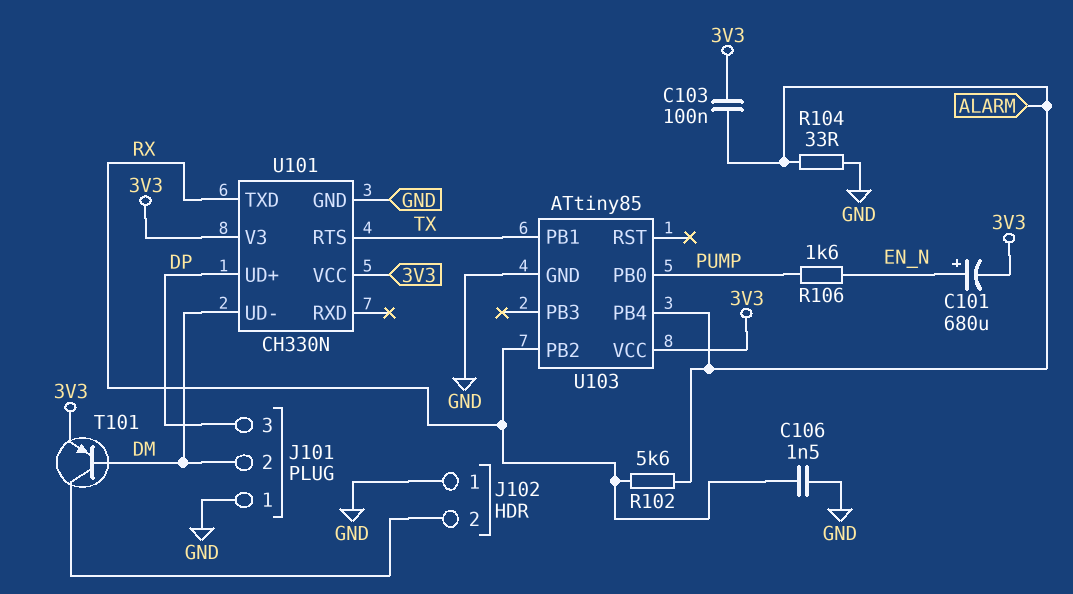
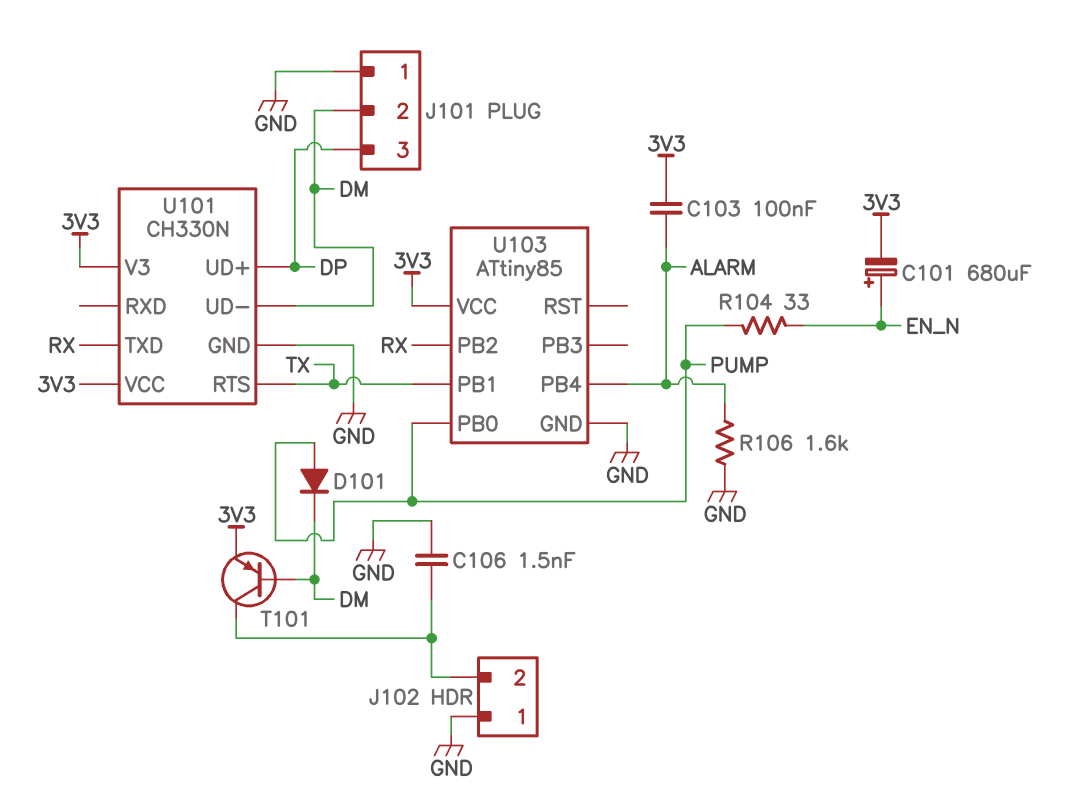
C106: 1.5nF (GND, RX) -> 1.5nF (GND, J102/2)
D101: none -> diode (A PUMP, K DM)
R102: 5.6k (ALARM, RX) -> none
R104: 33 (ALARM, GND) -> 33 (EN_N, PUMP)
R106: 1.6k (EN_N, PUMP) -> 1.6k (ALARM, GND)

